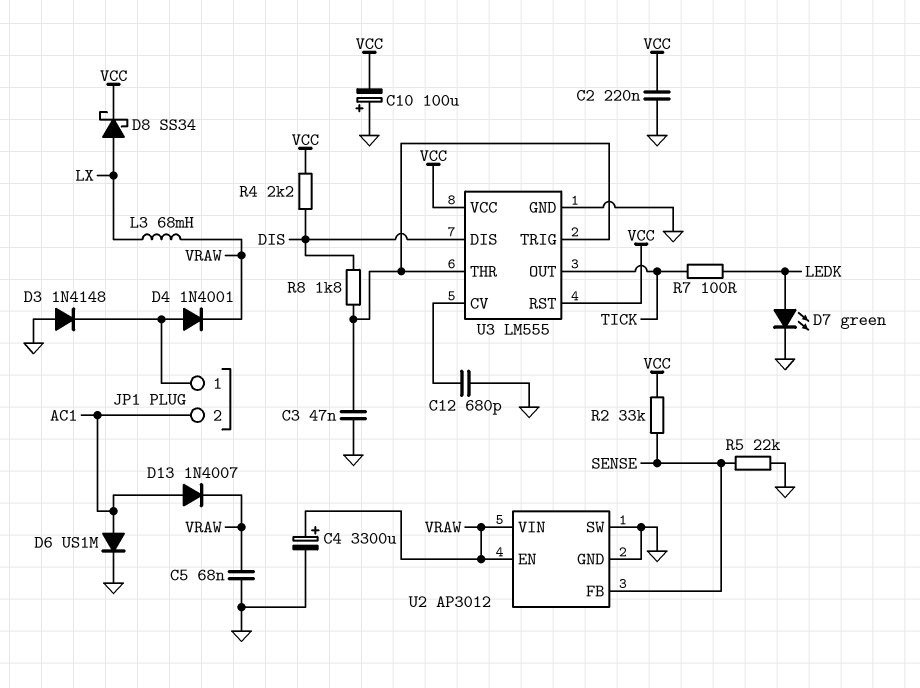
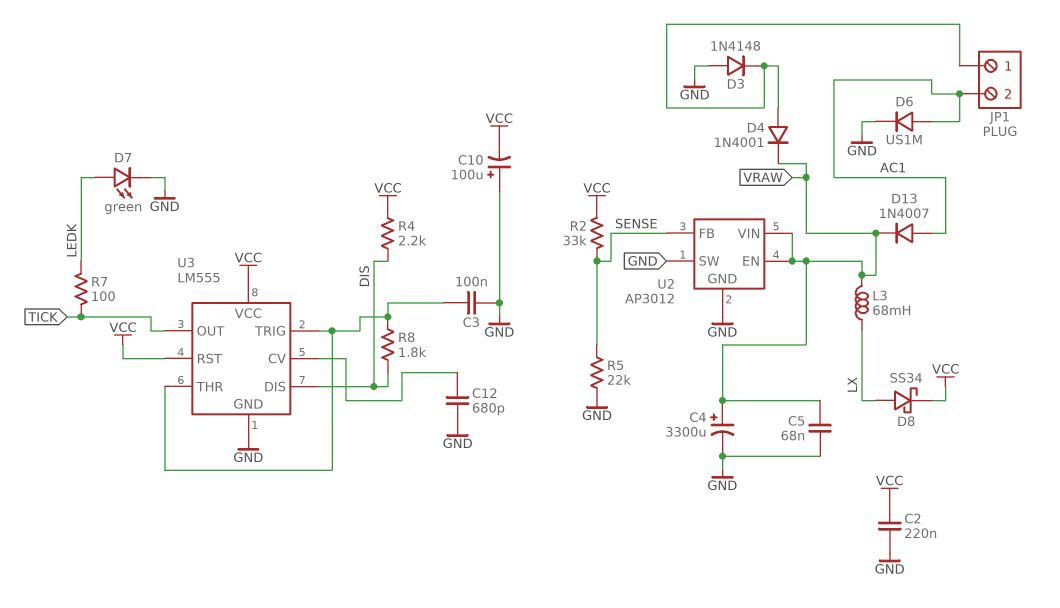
C3: 47nF (GND, U3/THR) -> 100nF (GND, U3/THR)

